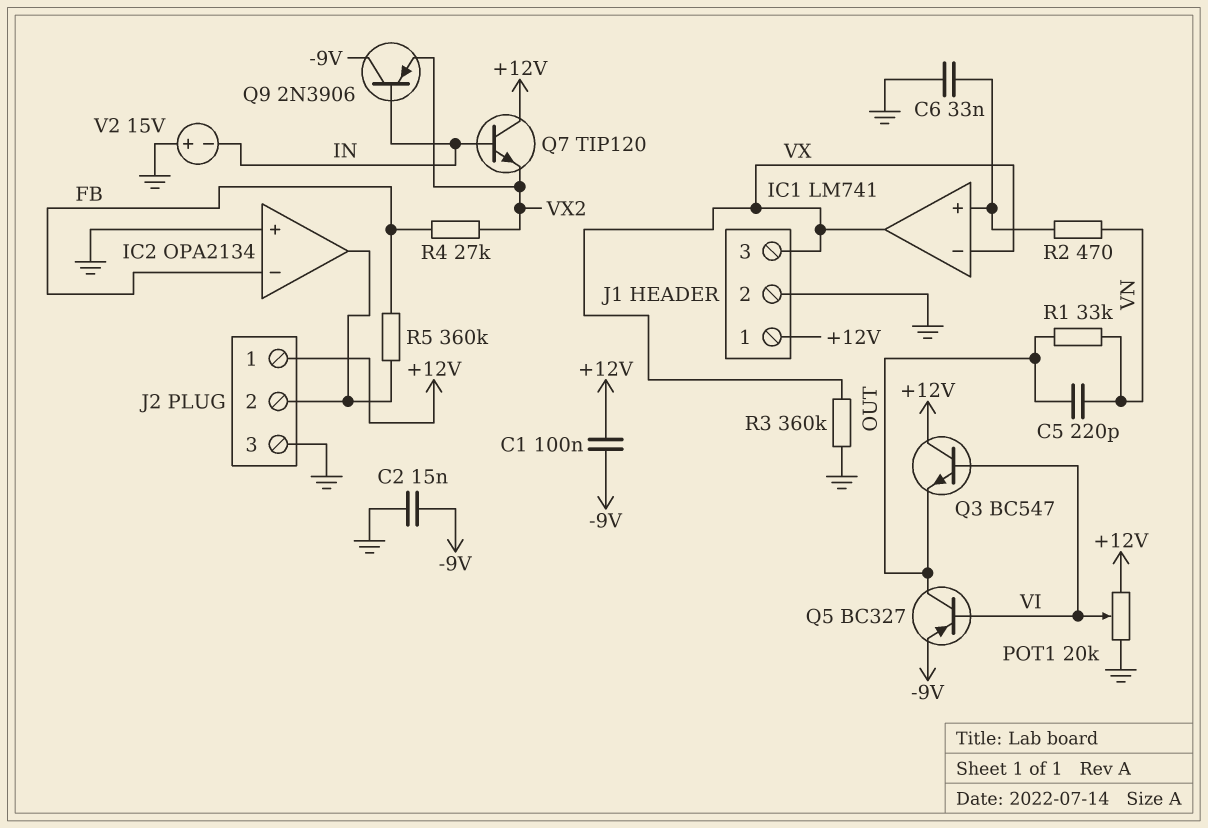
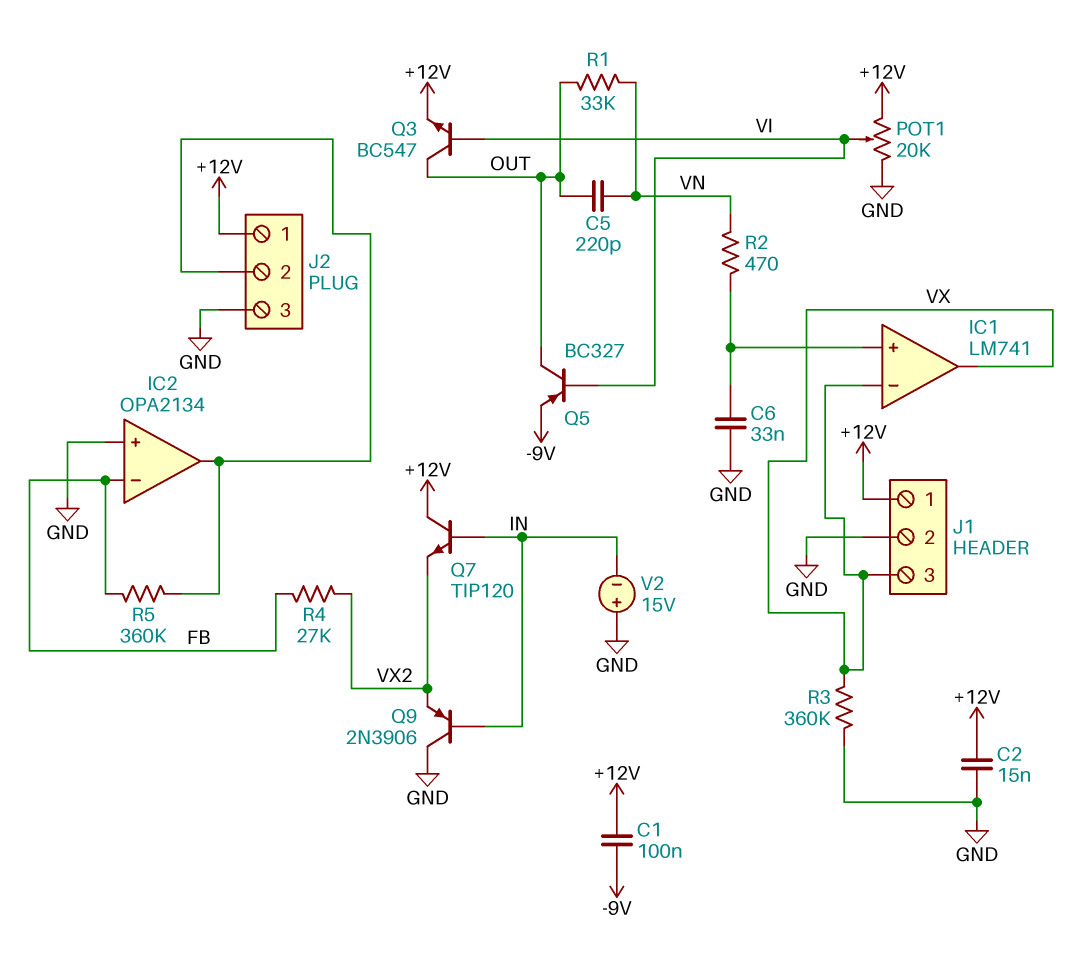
C2: 15nF (-9V, GND) -> 15nF (+12V, GND)
Q3: NPN BC547 (B VI, C +12V, E OUT) -> NPN BC547 (B VI, C OUT, E +12V)
Q9: PNP 2N3906 (B IN, C -9V, E VX2) -> PNP 2N3906 (B IN, C GND, E VX2)

